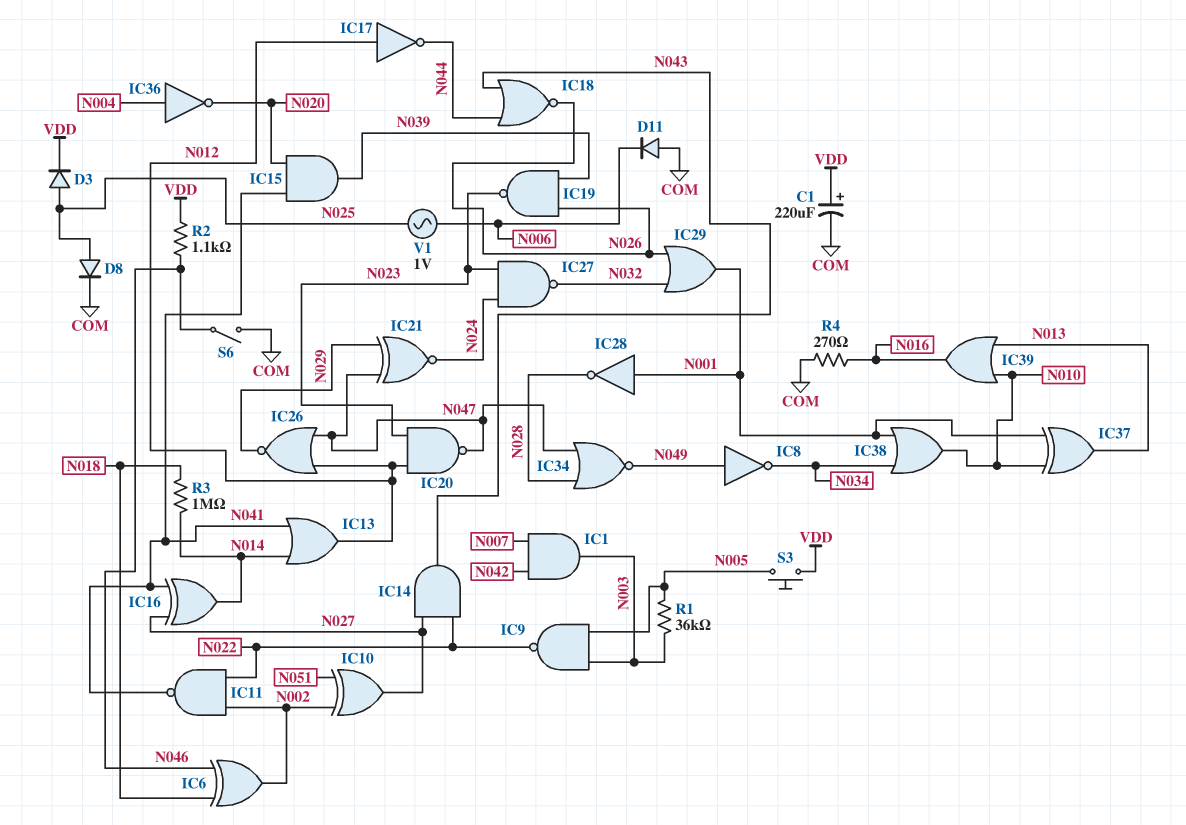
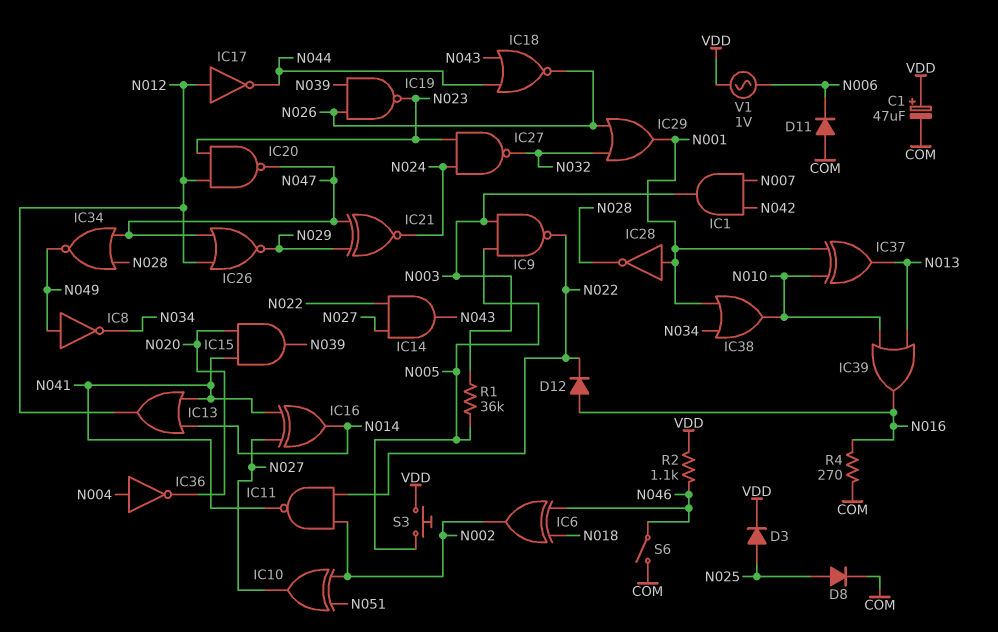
C1: 220uF (plus VDD, minus COM) -> 47uF (plus VDD, minus COM)
D12: none -> diode (A N016, K N022)
R3: 1M (N014, N018) -> none
V1: AC 1V (N006, N025) -> AC 1V (N006, VDD)

